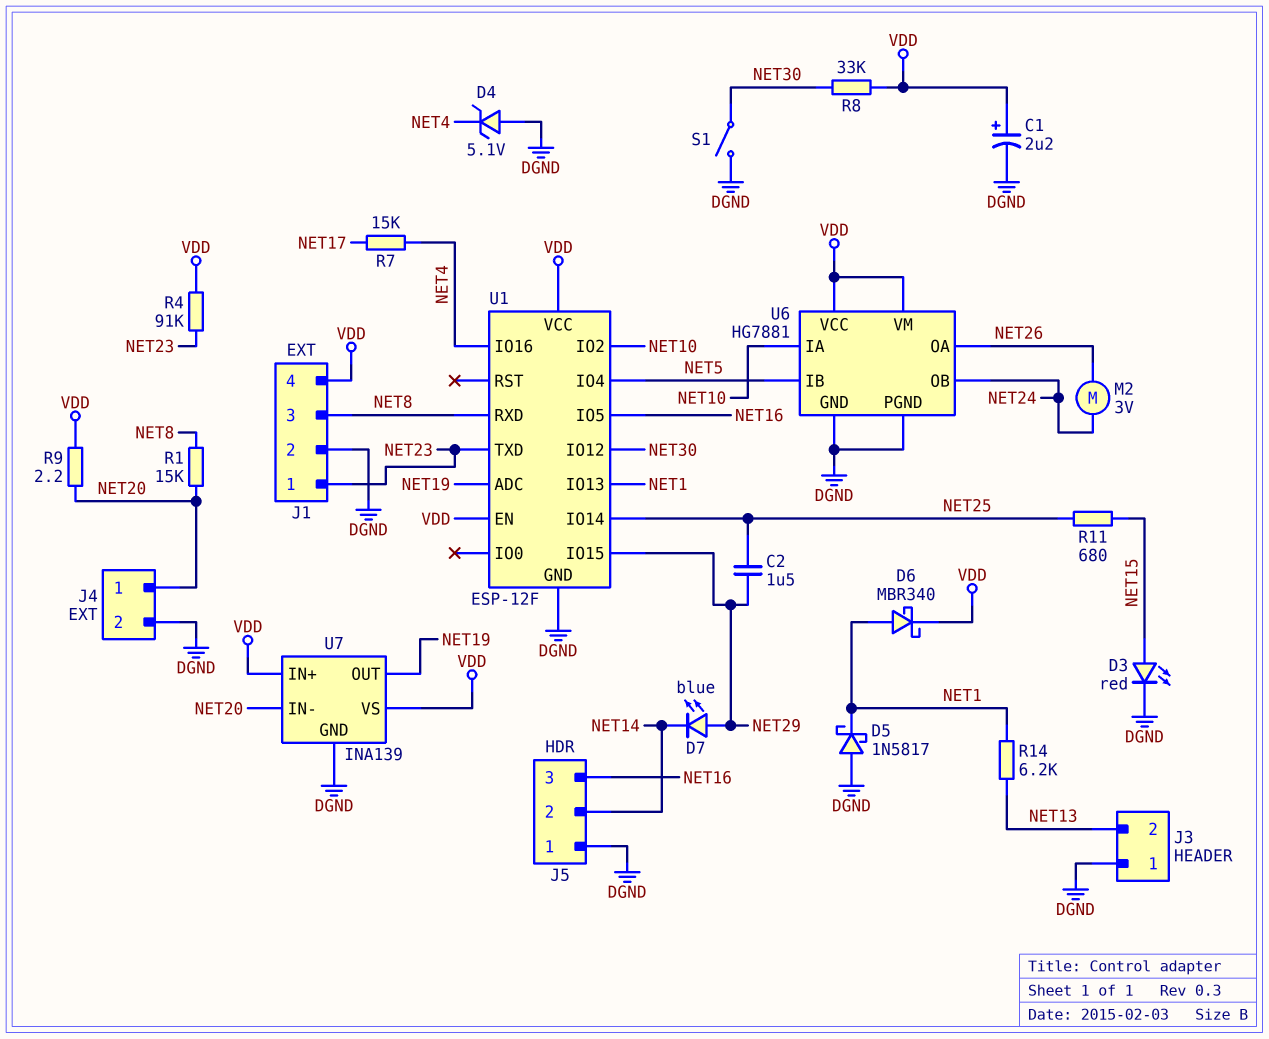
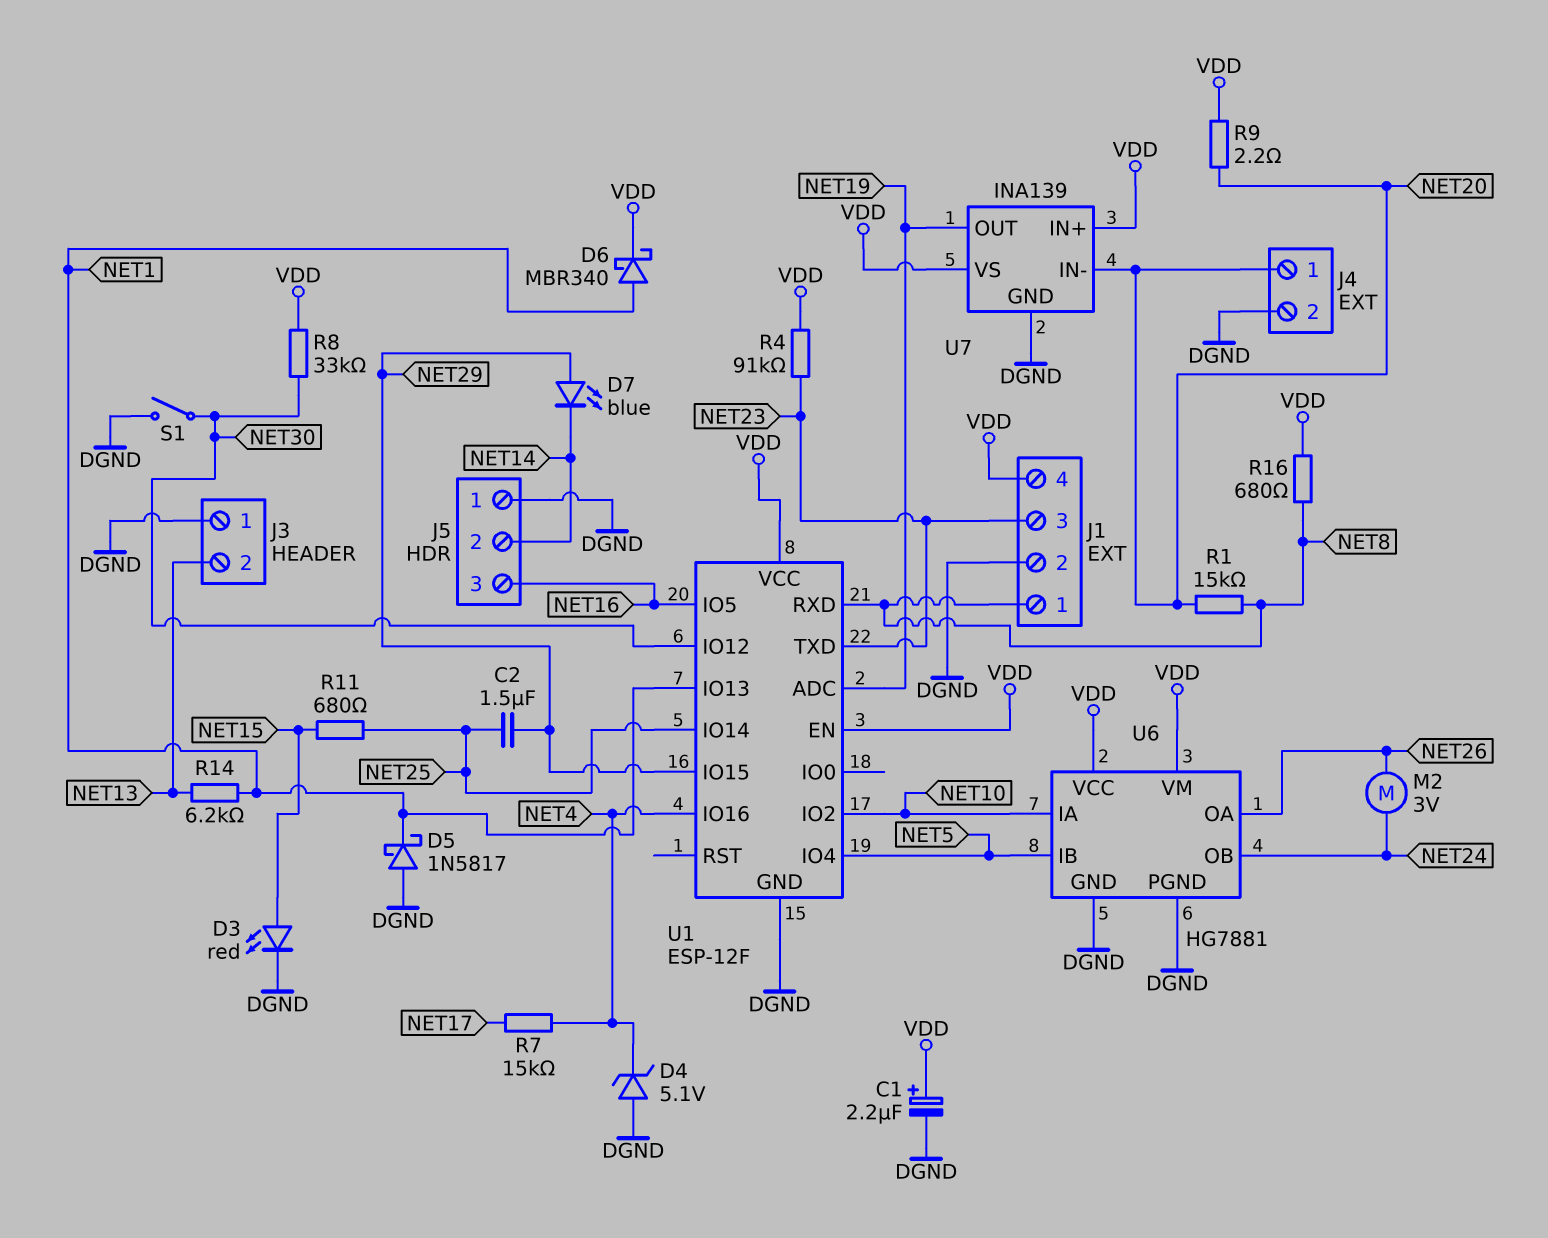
J1 pin 1: NET23 -> NET8
J1 pin 3: NET8 -> NET23
R16: none -> 680 (NET8, VDD)

